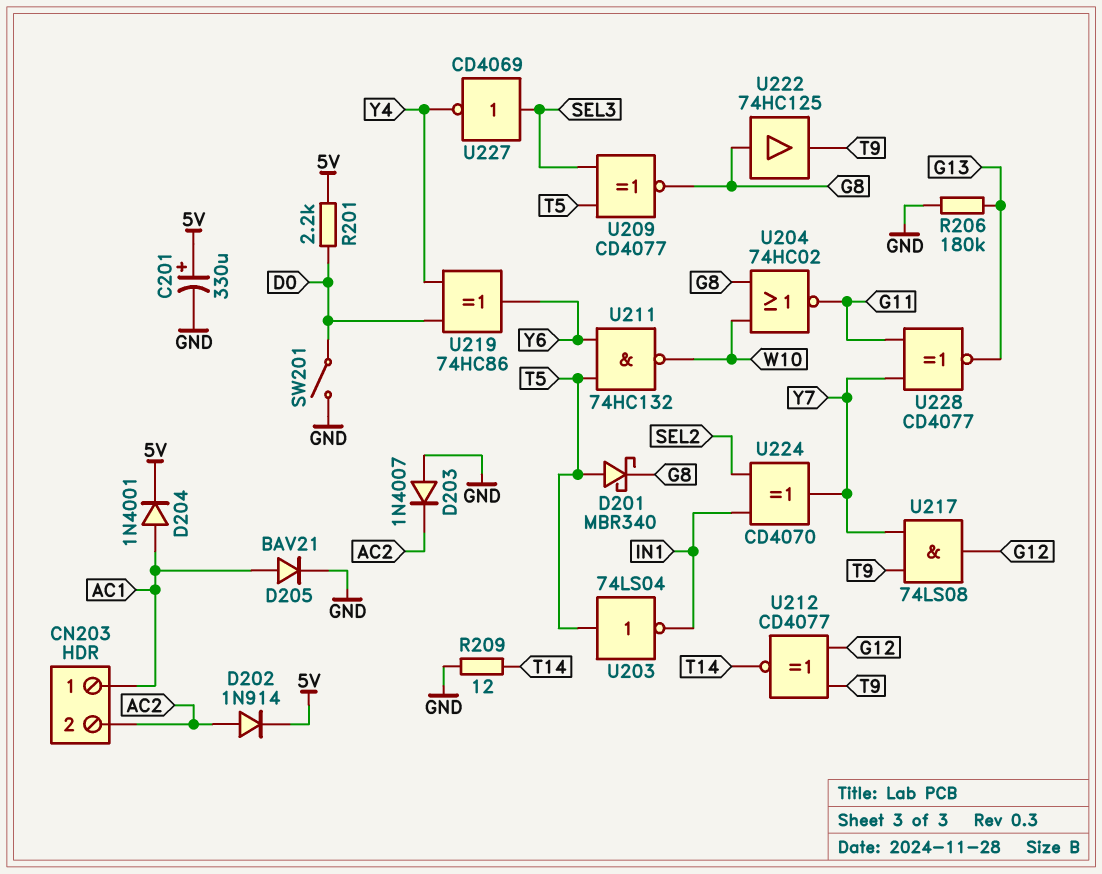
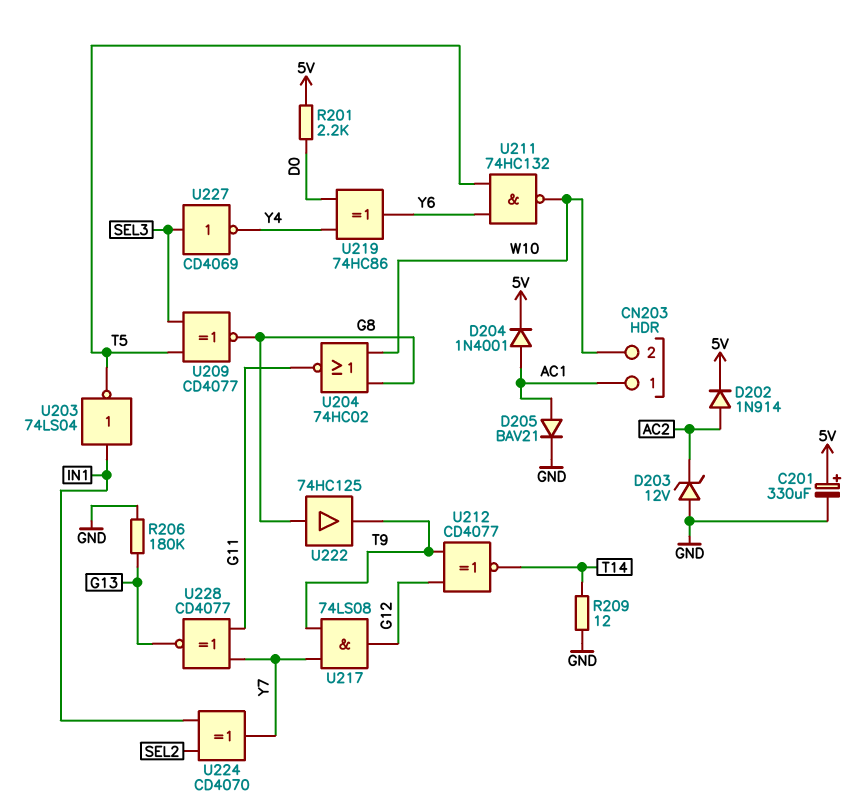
CN203 pin 2: AC2 -> W10
D201: schottky MBR340 (A T5, K G8) -> none
D203: diode 1N4007 (A GND, K AC2) -> zener 12V (A GND, K AC2)
SW201: switch (D0, GND) -> none
U203: NOT 74LS04 (in T5, out IN1) -> NOT 74LS04 (in IN1, out T5)

